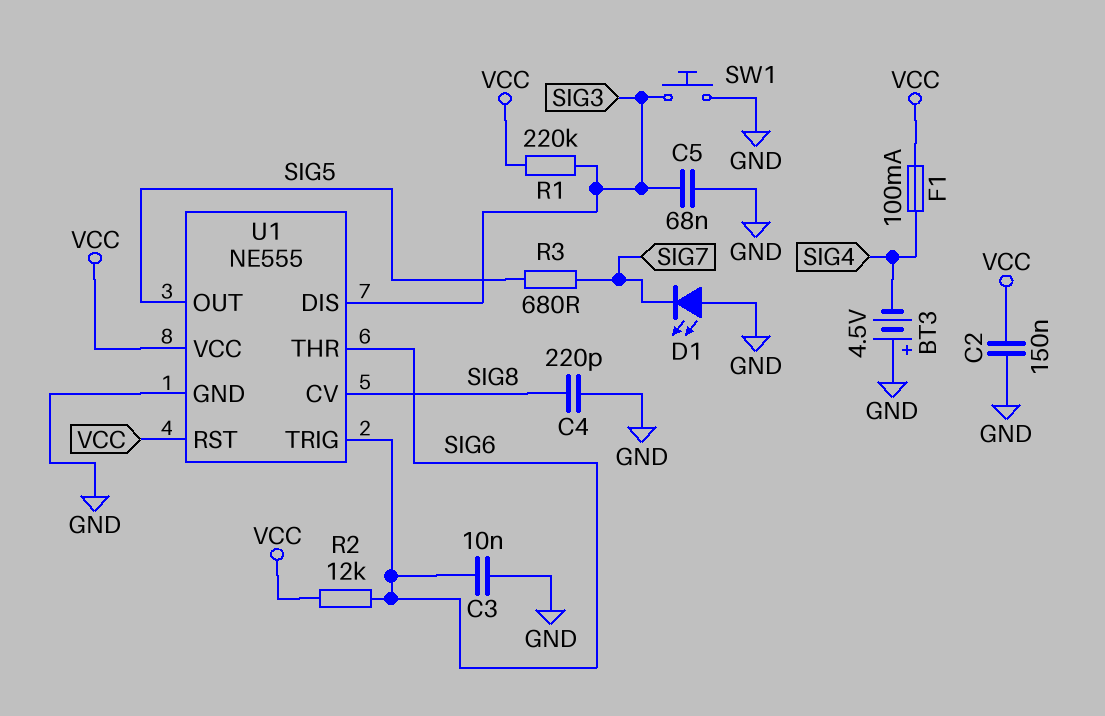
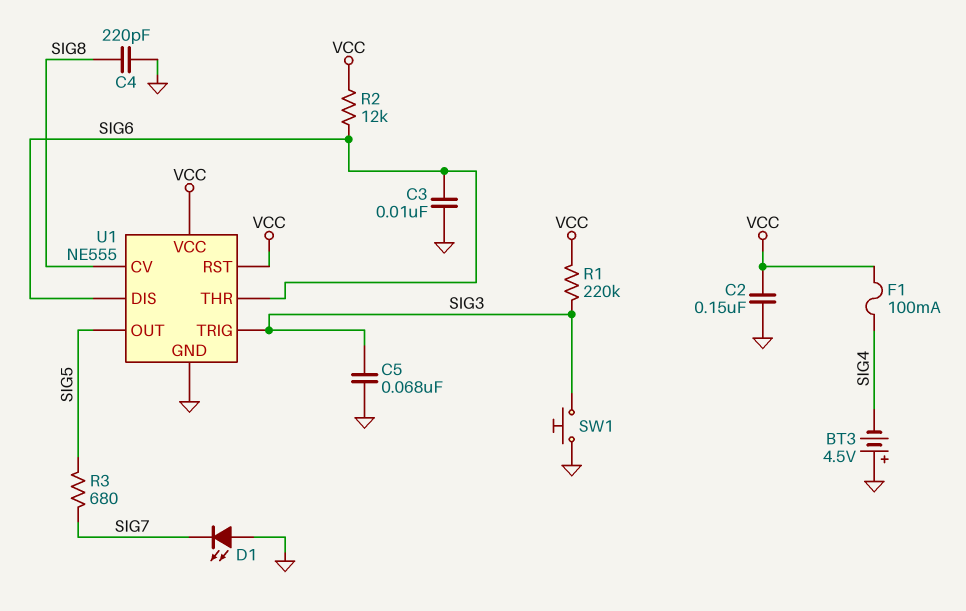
U1 pin DIS: SIG3 -> SIG6
U1 pin TRIG: SIG6 -> SIG3

